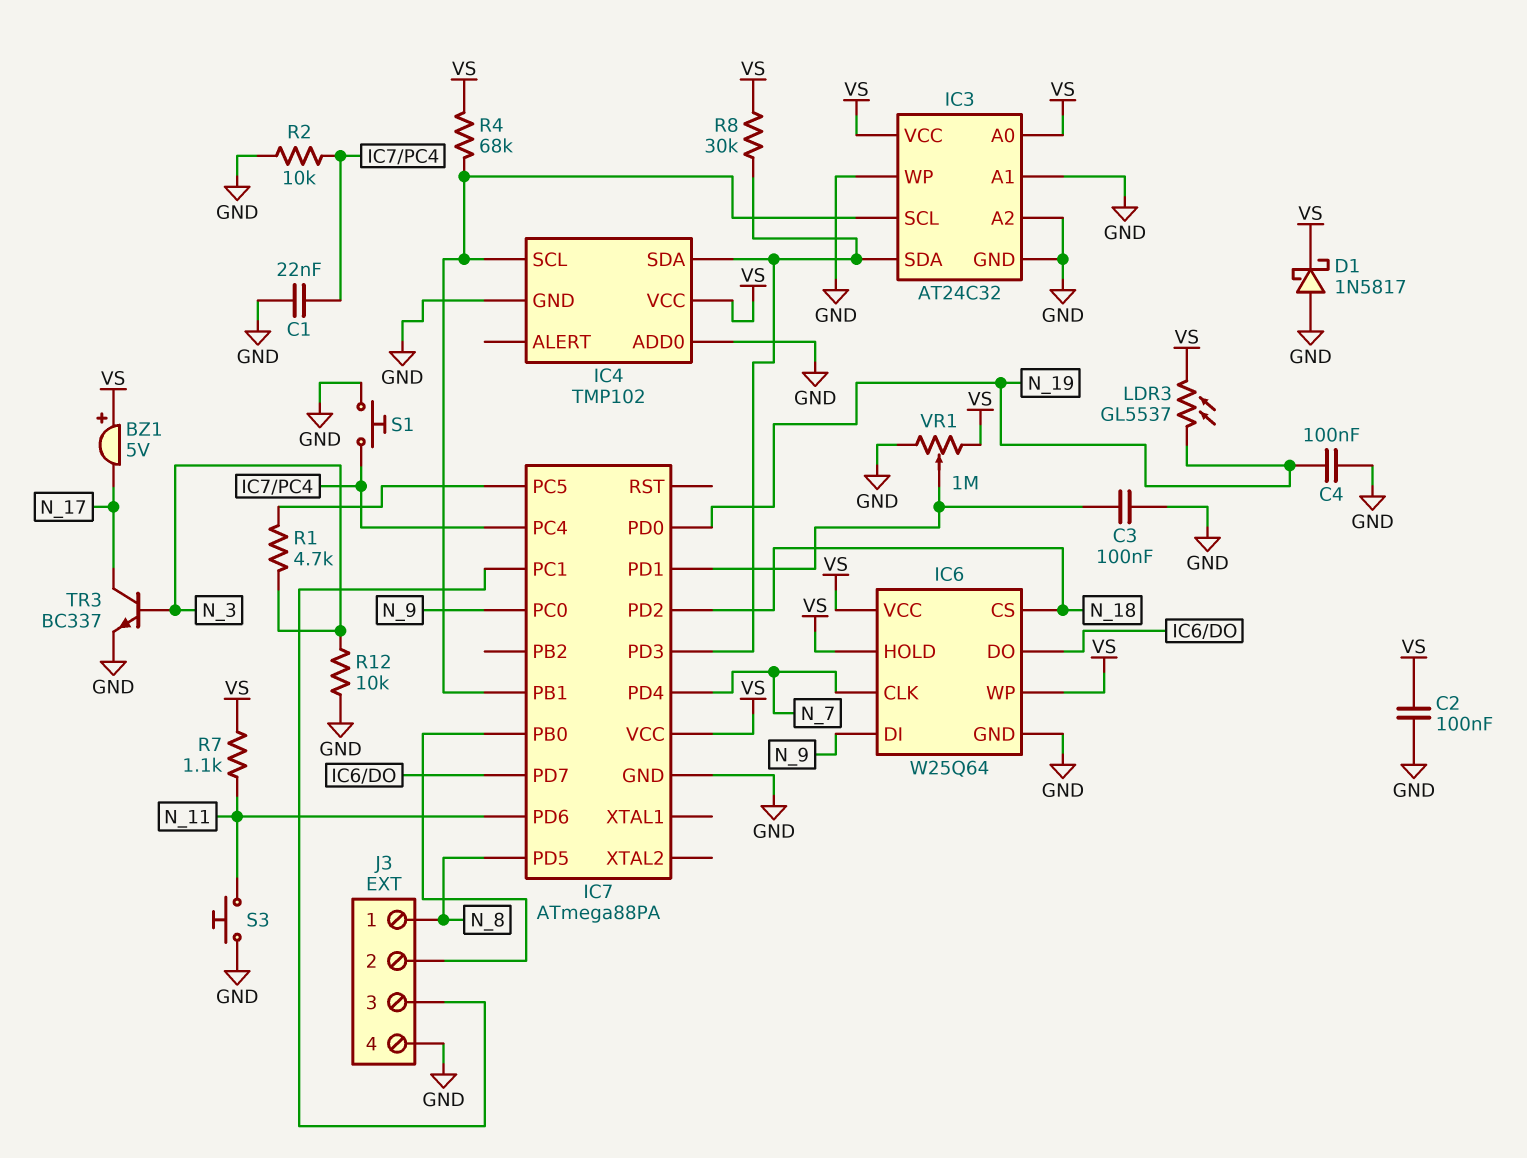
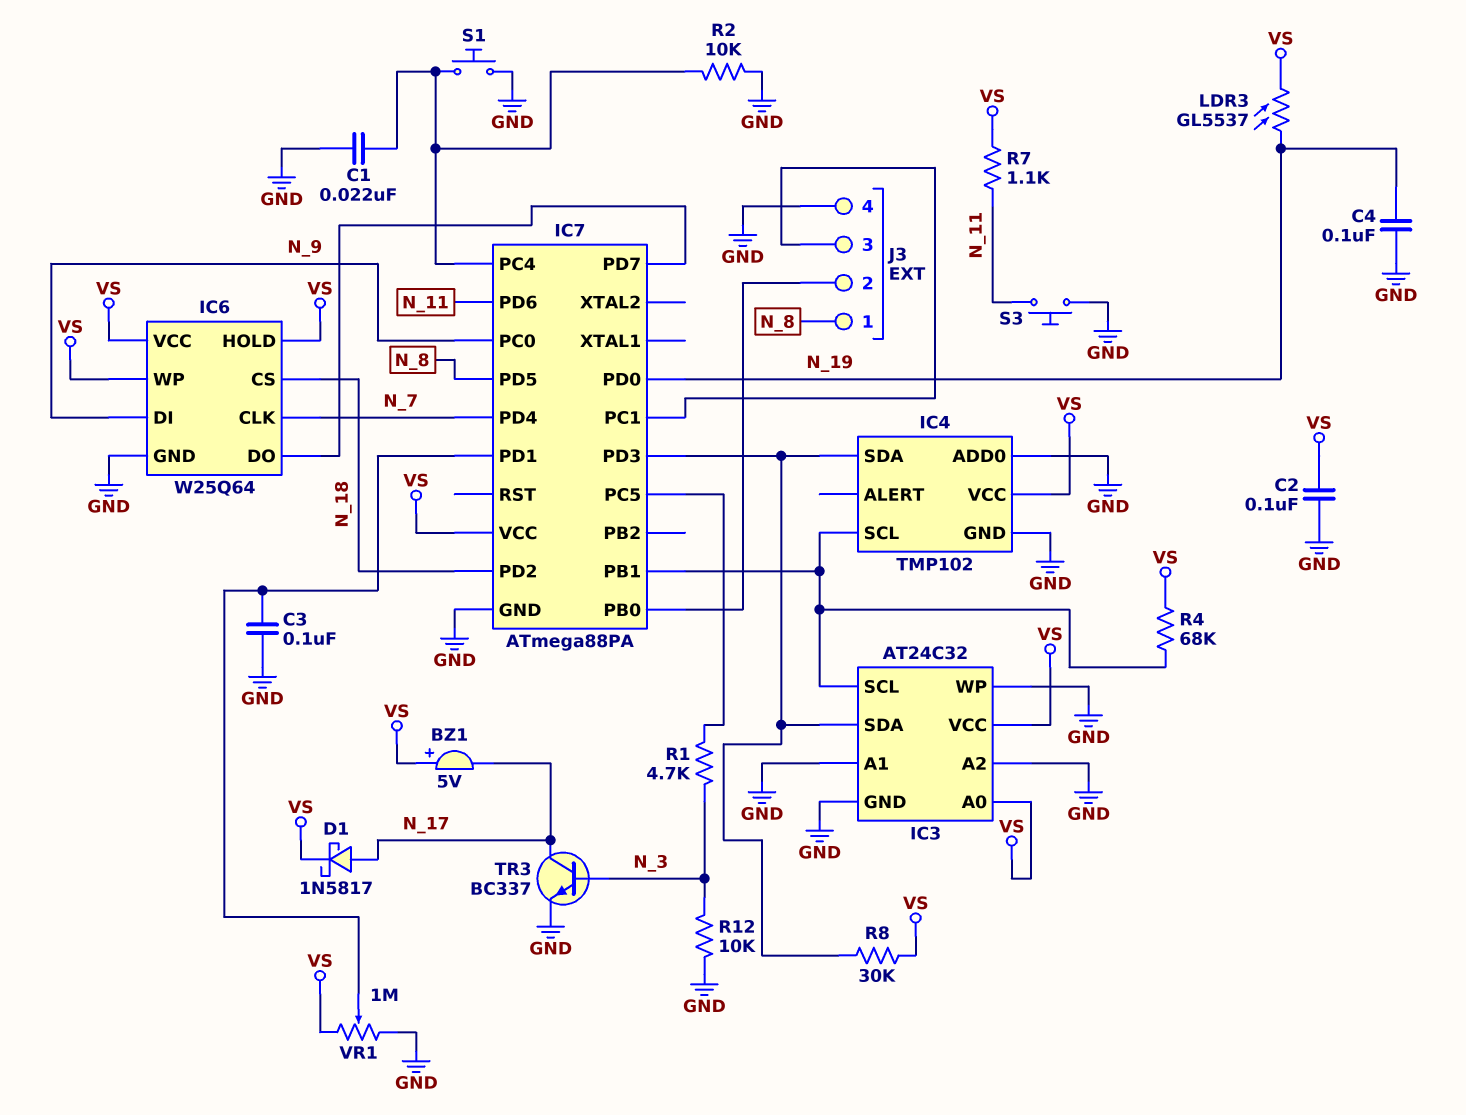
D1: schottky 1N5817 (A GND, K VS) -> schottky 1N5817 (A N_17, K VS)

